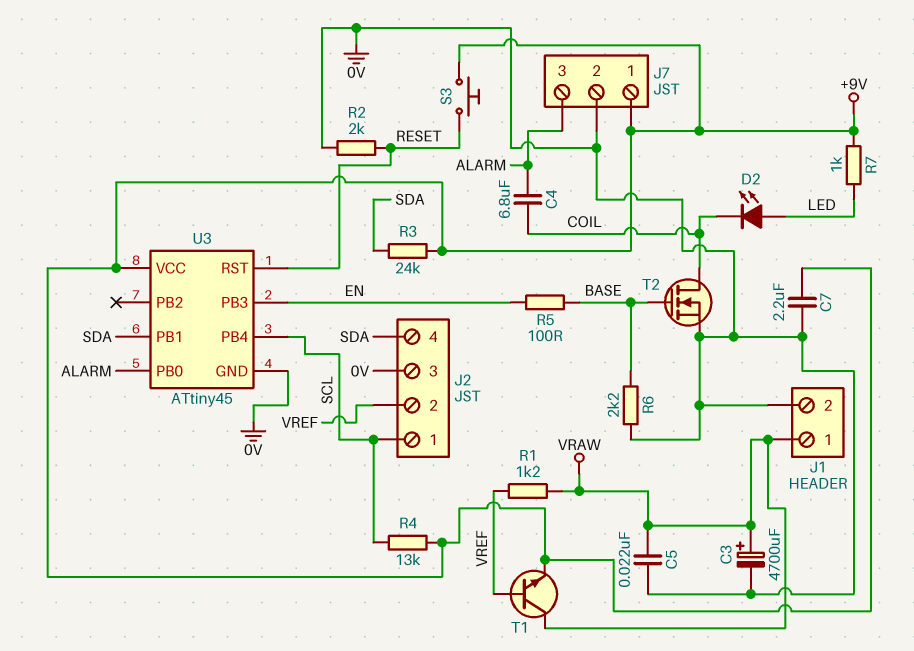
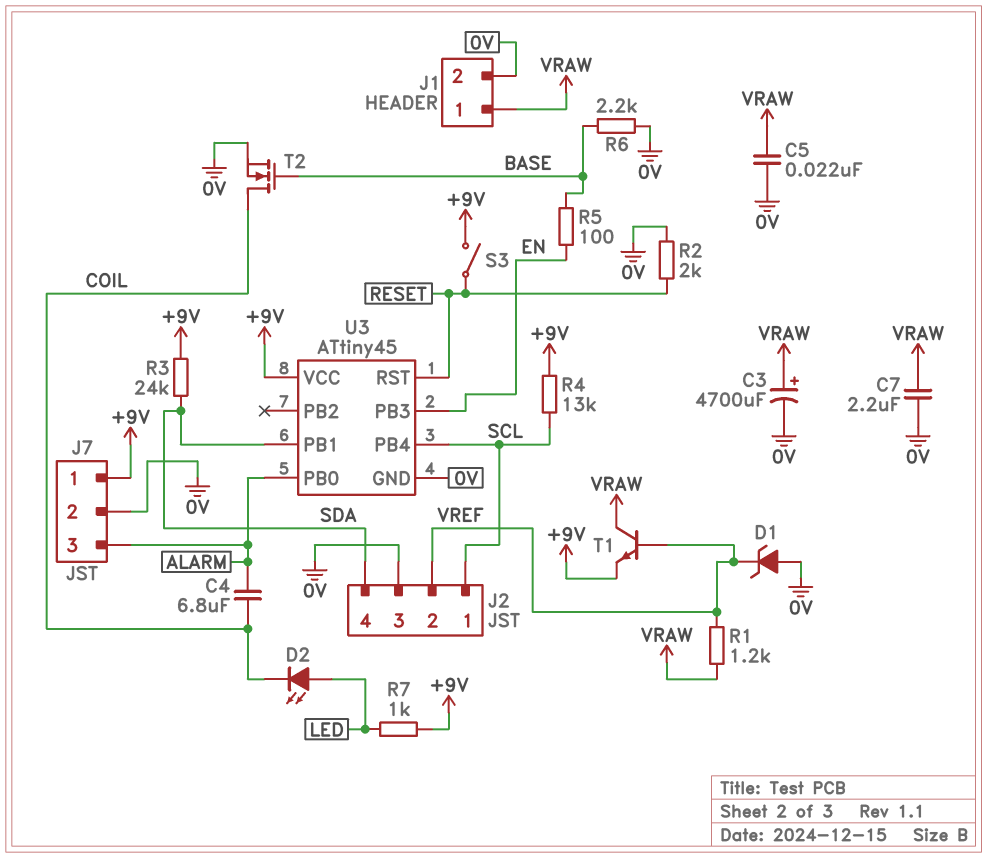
C7: 2.2uF (+9V, 0V) -> 2.2uF (0V, VRAW)
D1: none -> zener (A 0V, K VREF)
S3: button (+9V, RESET) -> switch (+9V, RESET)

